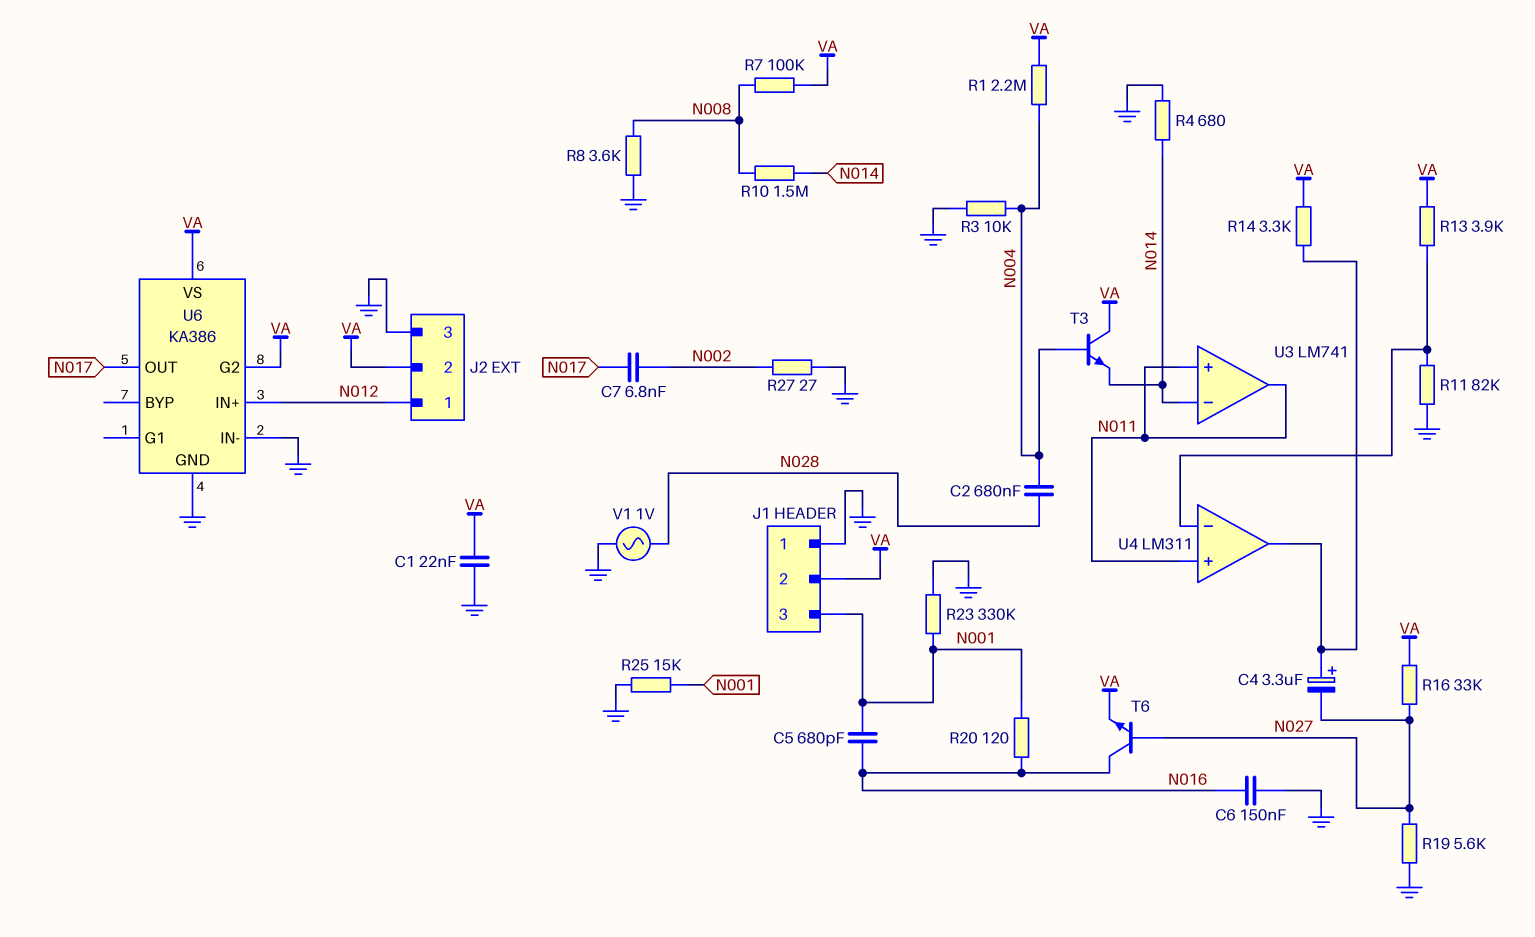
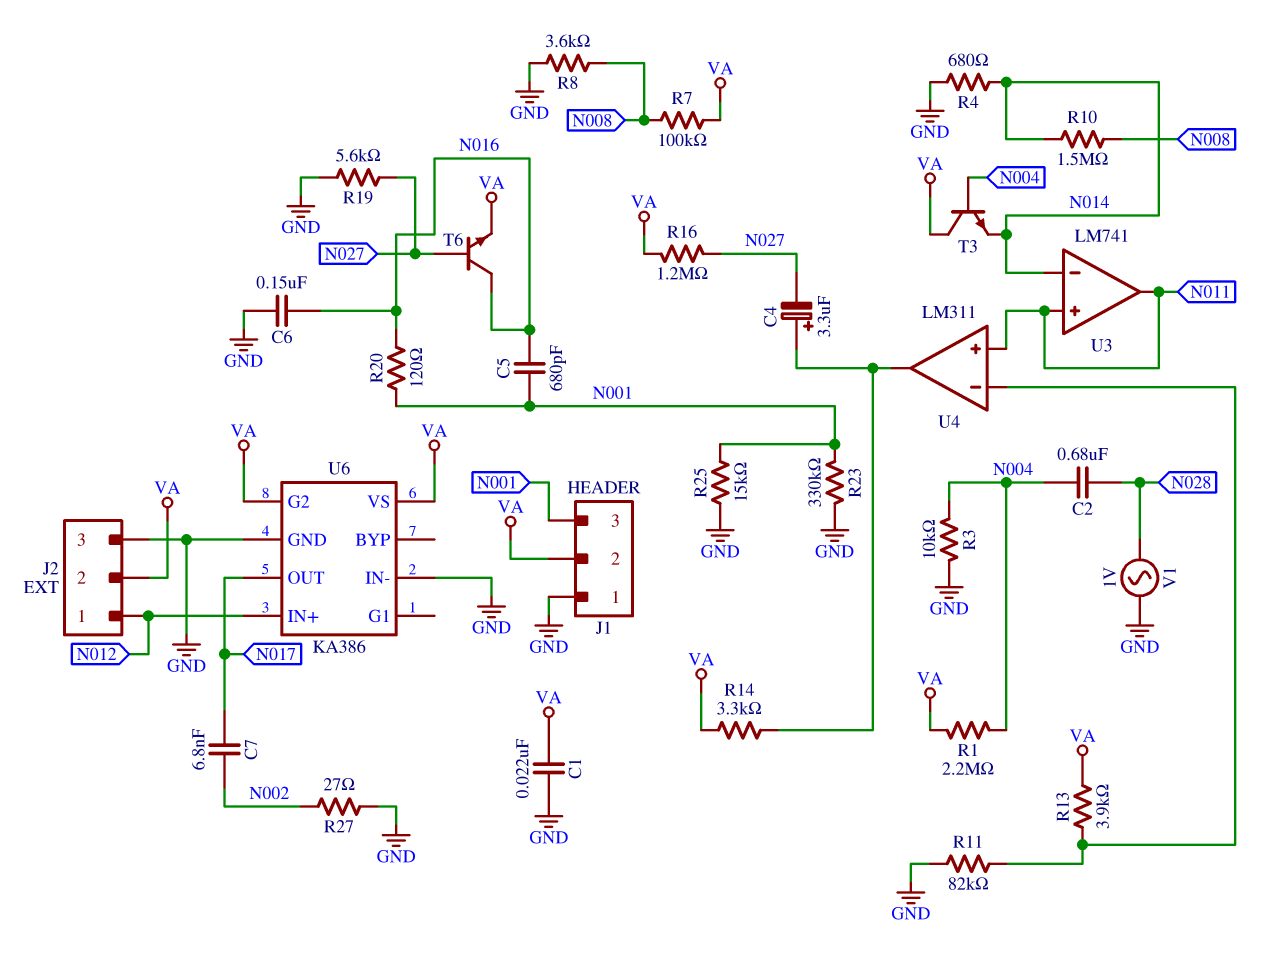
R16: 33k (N027, VA) -> 1.2M (N027, VA)

